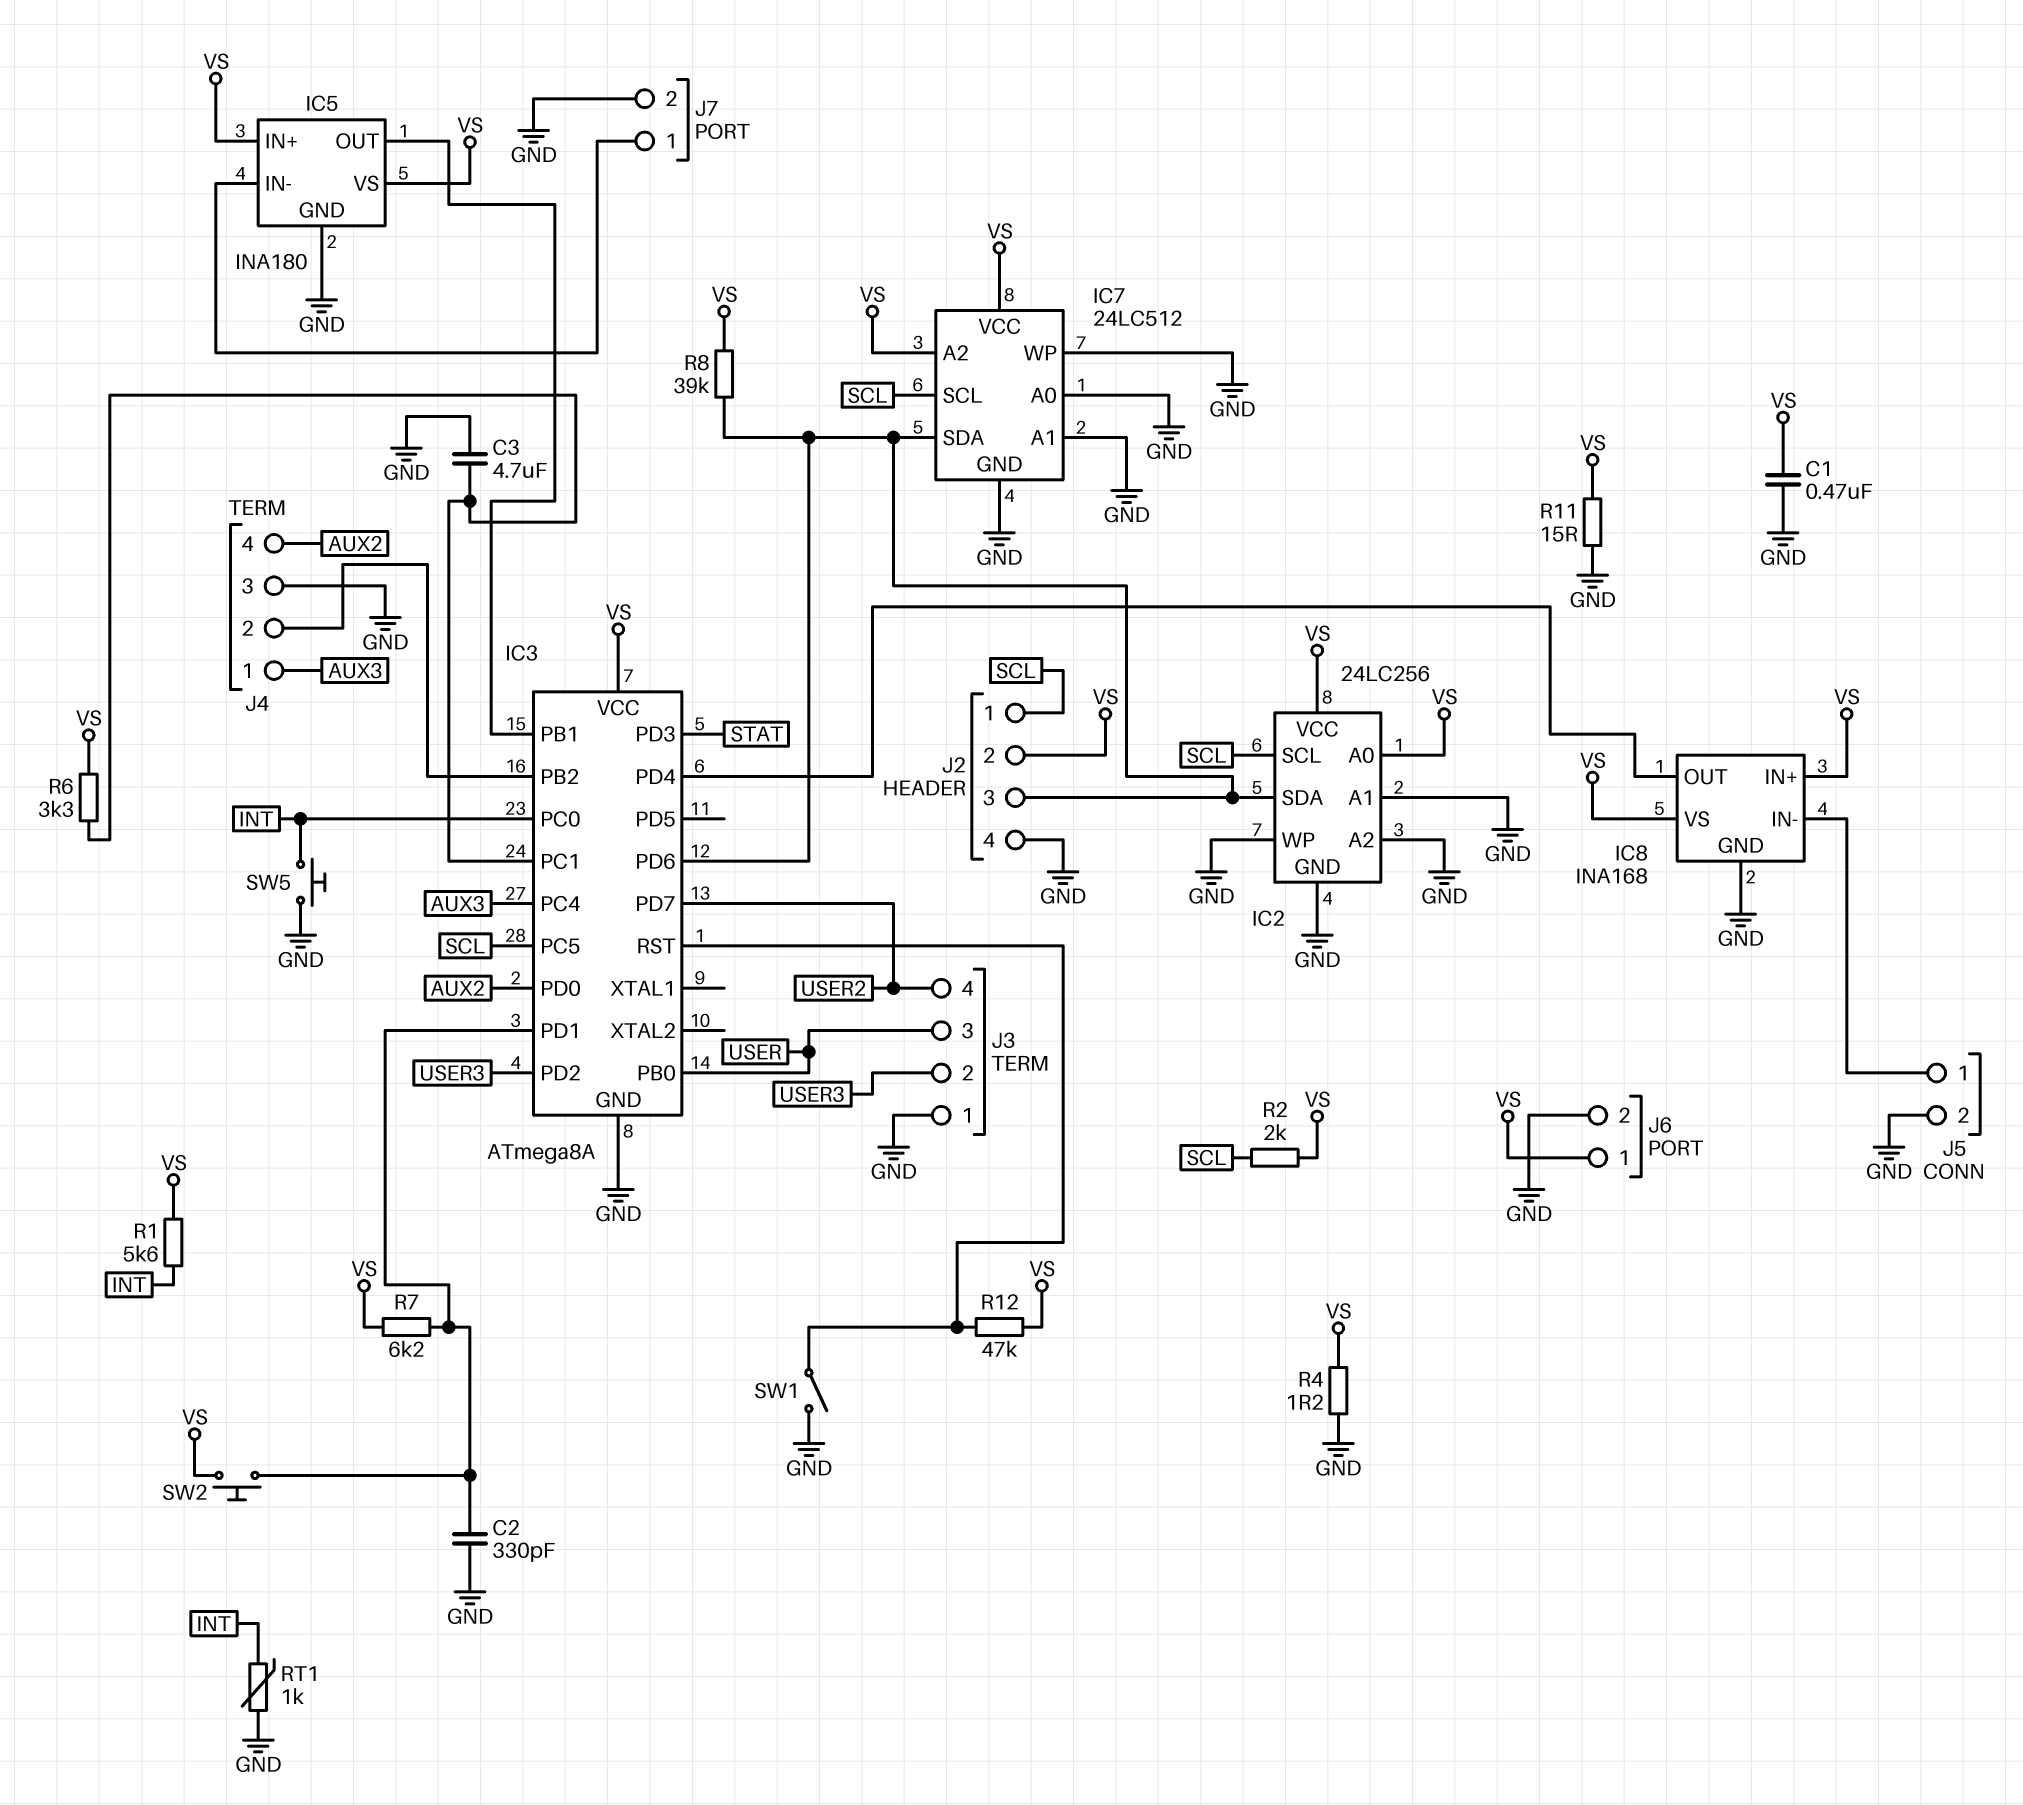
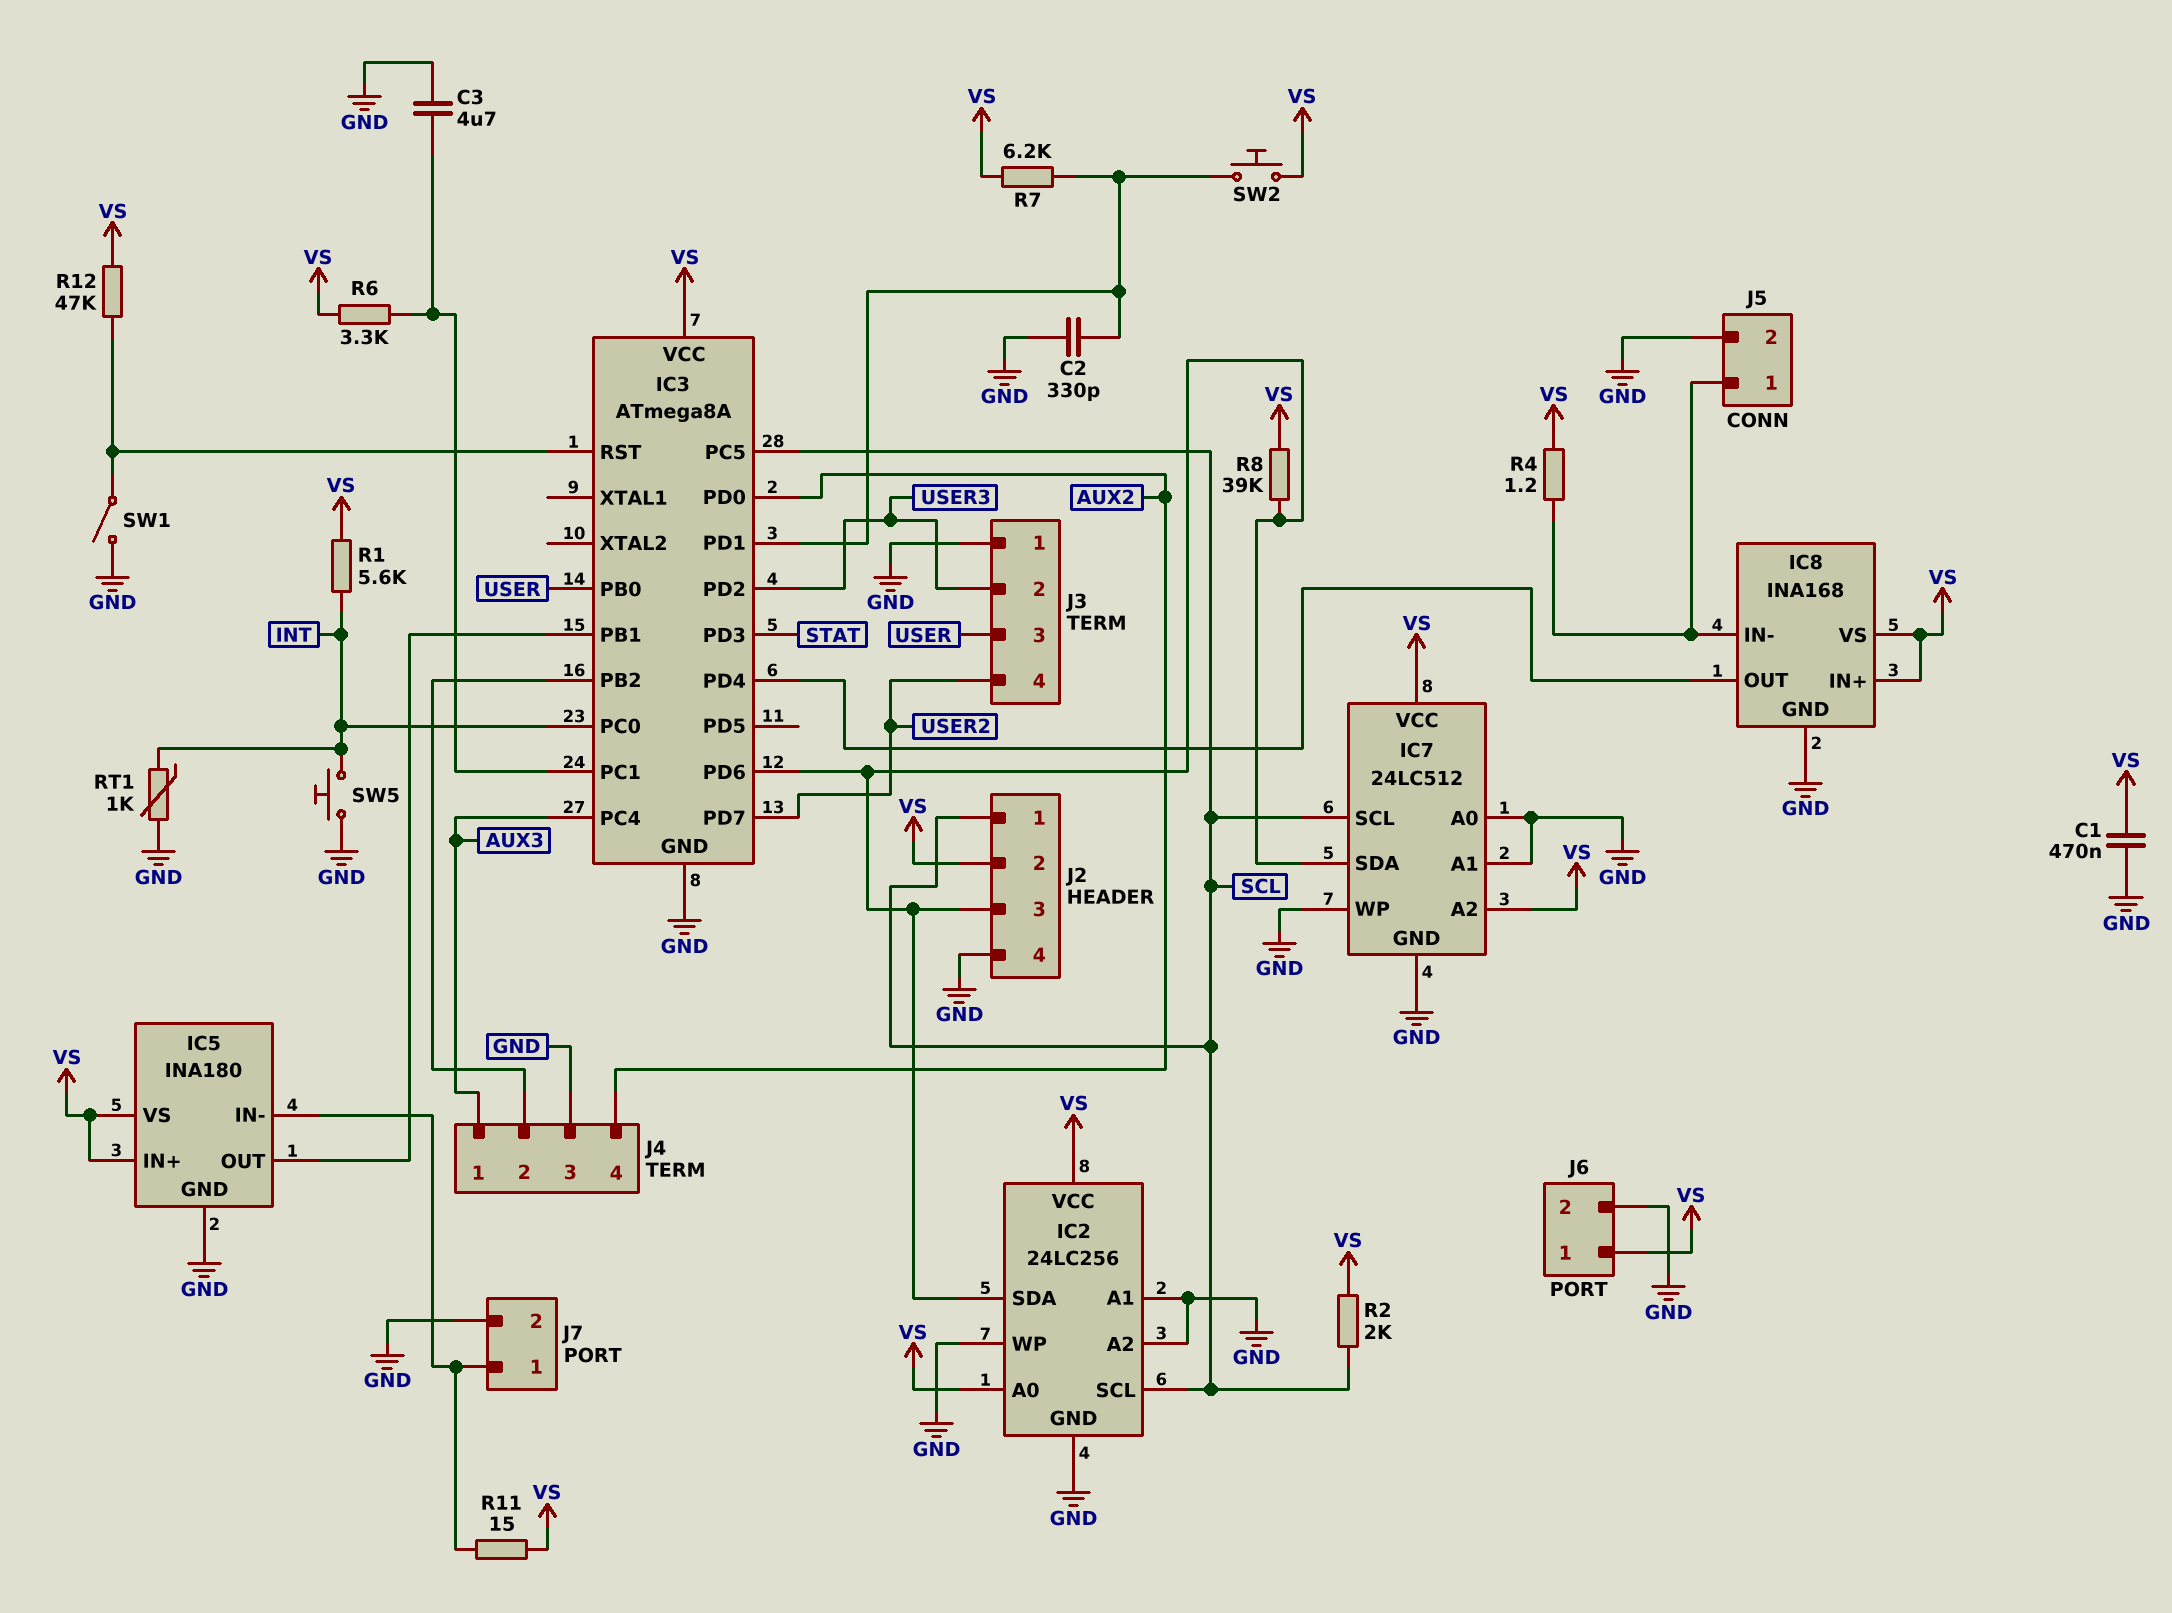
R4: 1.2 (GND, VS) -> 1.2 (IC8/IN-, VS)
R11: 15 (GND, VS) -> 15 (IC5/IN-, VS)

